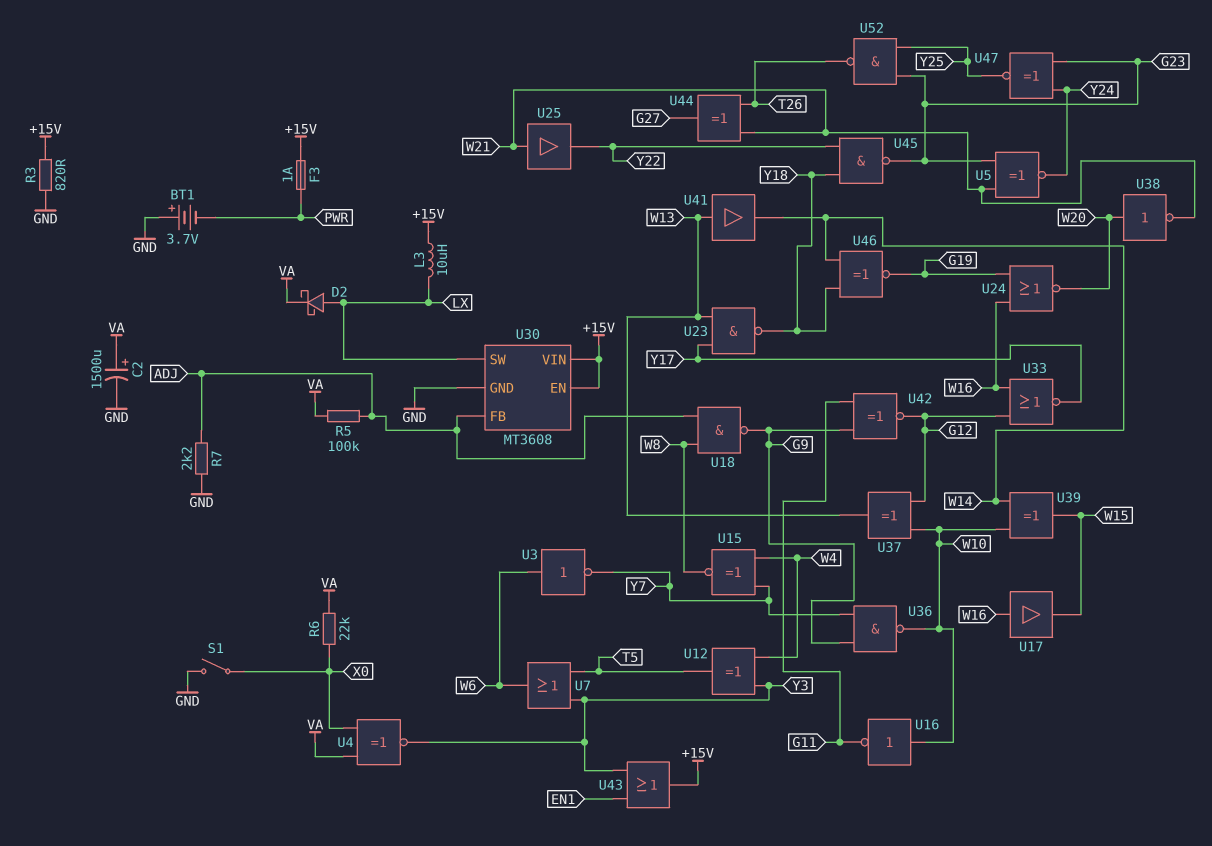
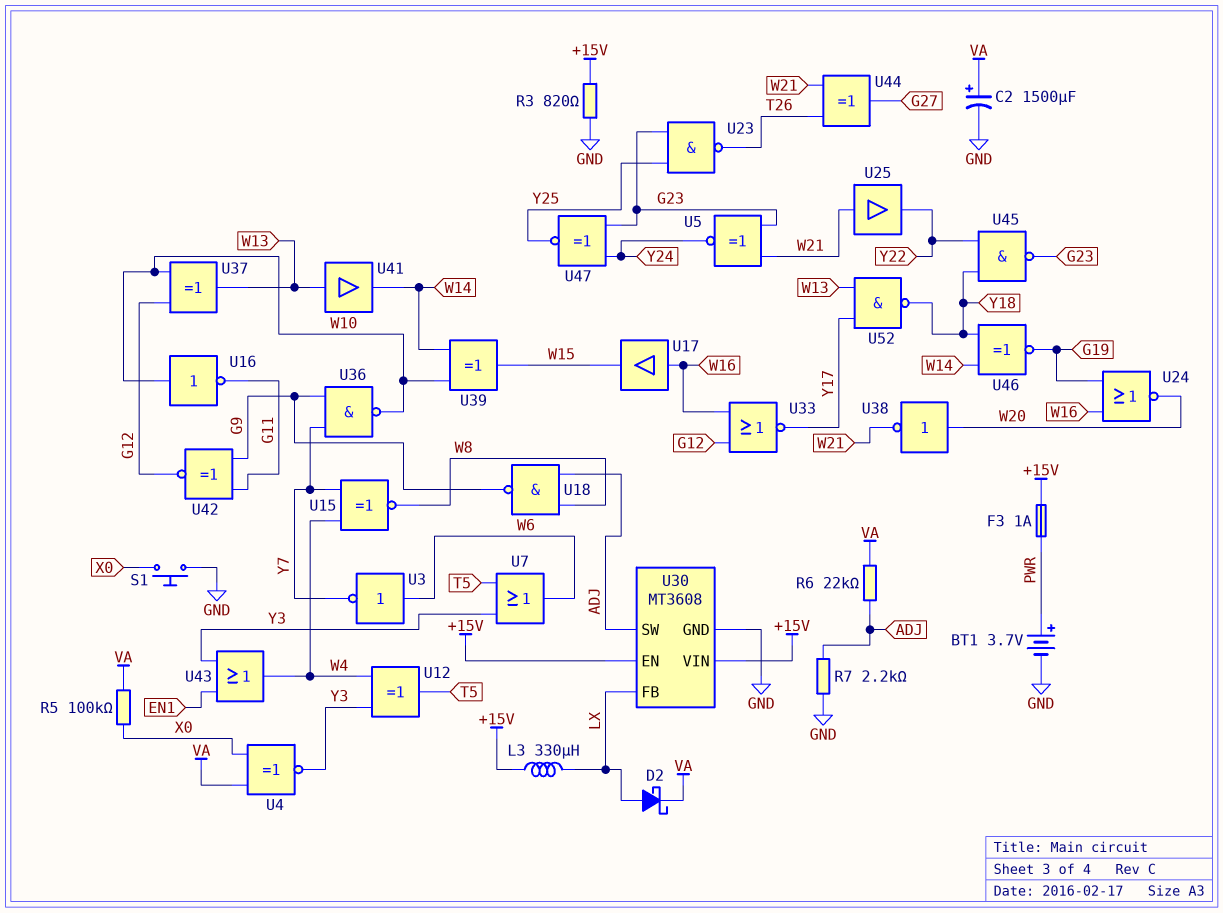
BT1: 3.7V (plus GND, minus PWR) -> 3.7V (plus PWR, minus GND)
L3: 10uH (+15V, LX) -> 330uH (+15V, LX)
R5: 100k (ADJ, VA) -> 100k (VA, X0)
R6: 22k (VA, X0) -> 22k (ADJ, VA)
S1: switch (GND, X0) -> button (GND, X0)
U23: NAND (in W13, in Y17, out Y18) -> NAND (in G23, in Y25, out T26)
U30 pin FB: ADJ -> LX
U30 pin SW: LX -> ADJ
U43: OR (in EN1, in Y3, out +15V) -> OR (in EN1, in Y3, out W4)
U52: NAND (in G23, in Y25, out T26) -> NAND (in W13, in Y17, out Y18)

